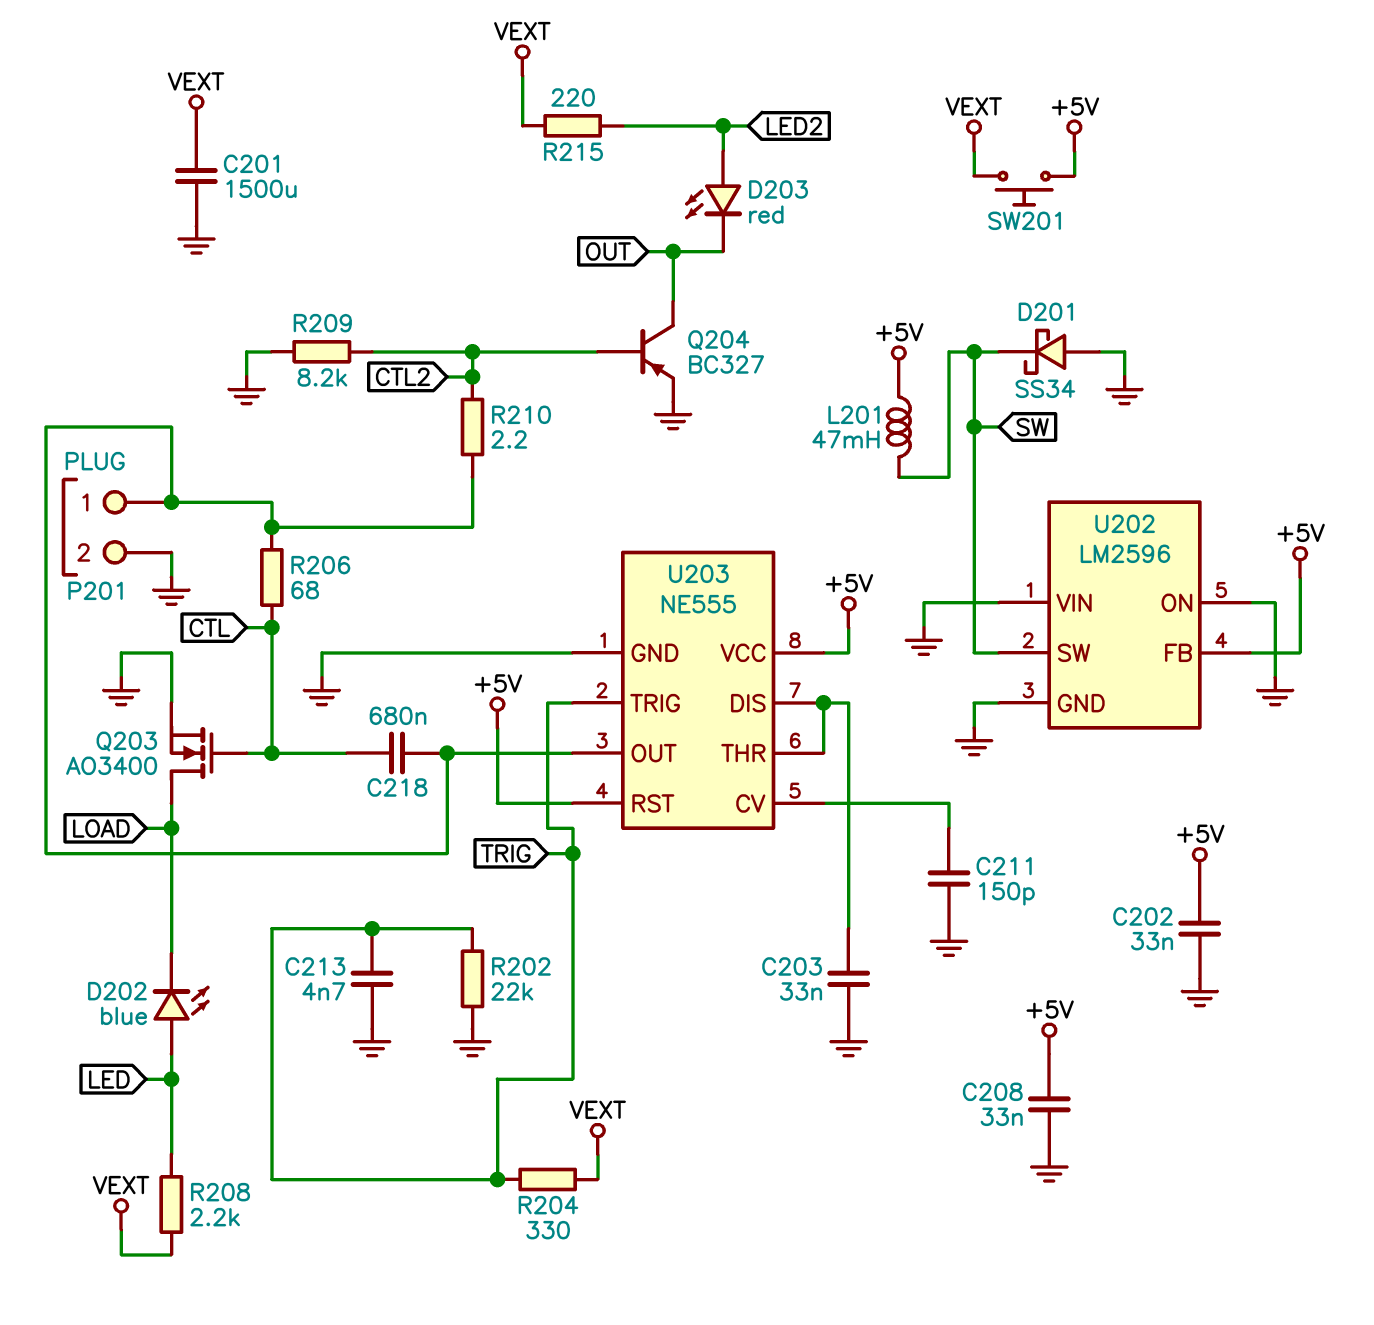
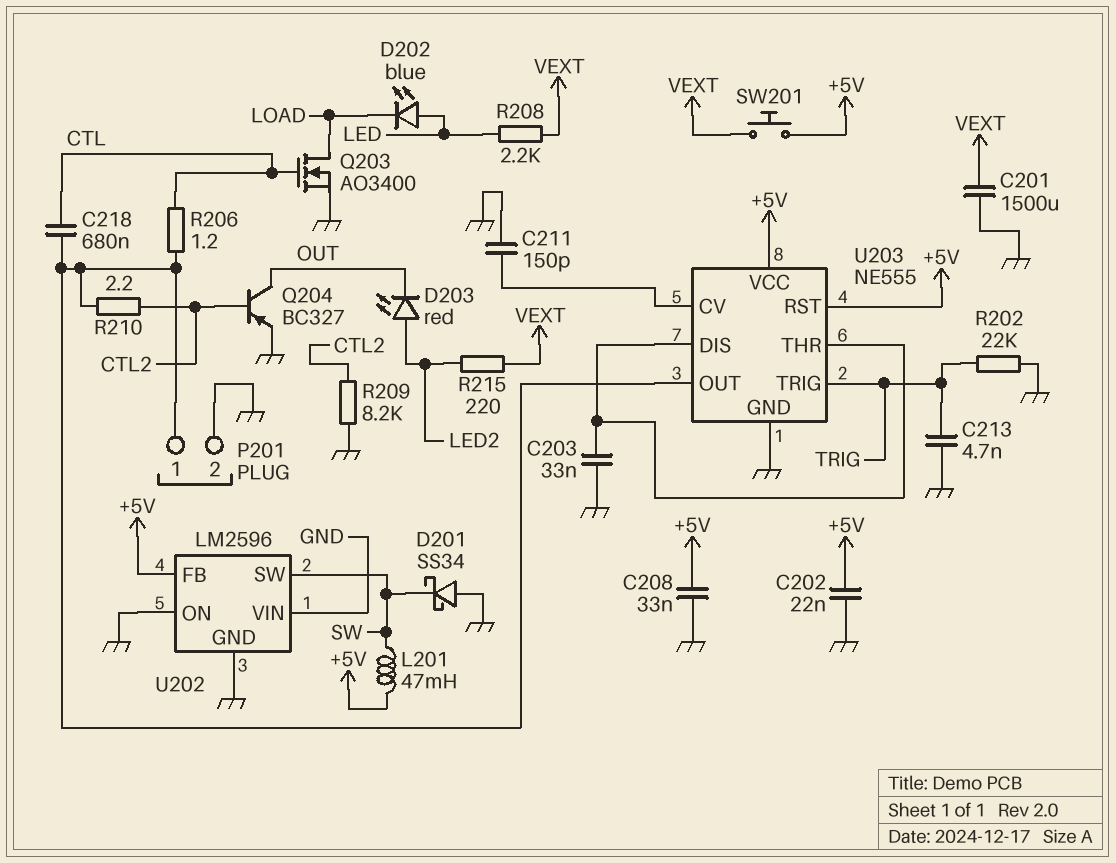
C202: 33nF (+5V, GND) -> 22nF (+5V, GND)
R204: 330 (TRIG, VEXT) -> none
R206: 68 (CTL, P201/1) -> 1.2 (CTL, P201/1)

